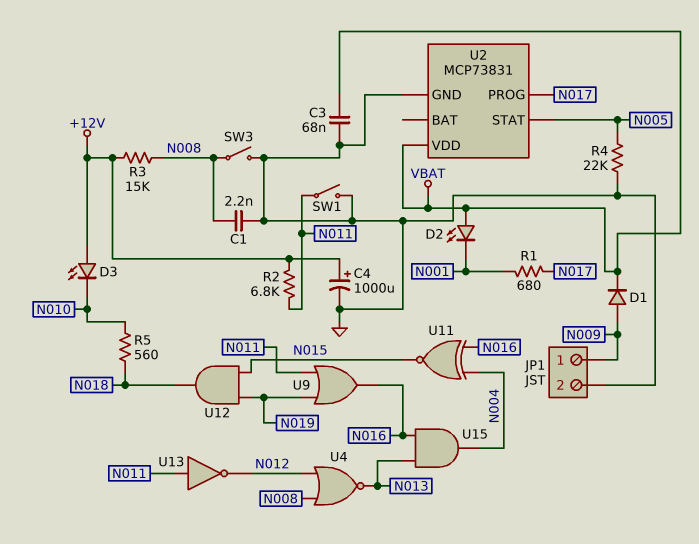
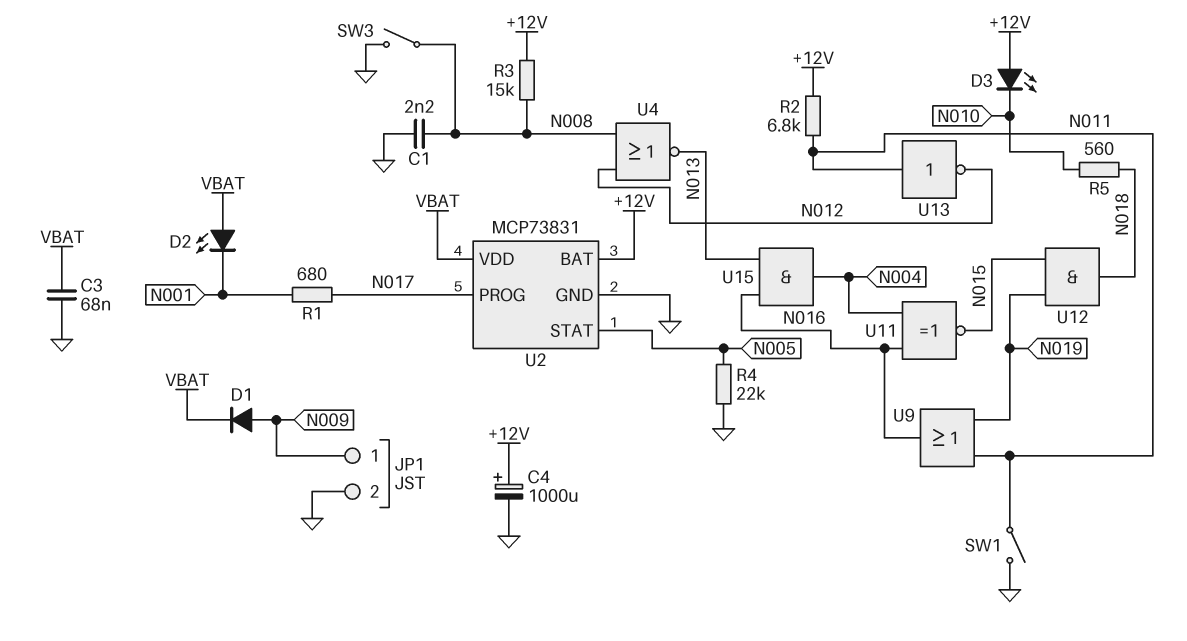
U2 pin BAT: none -> +12V

